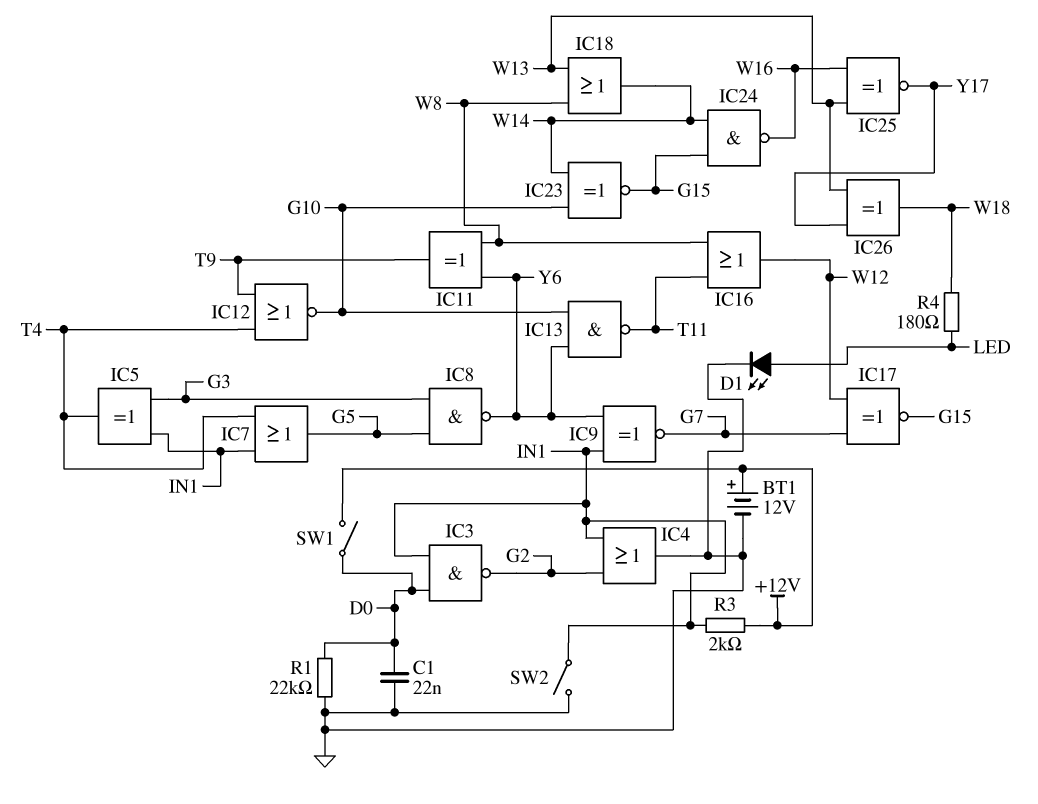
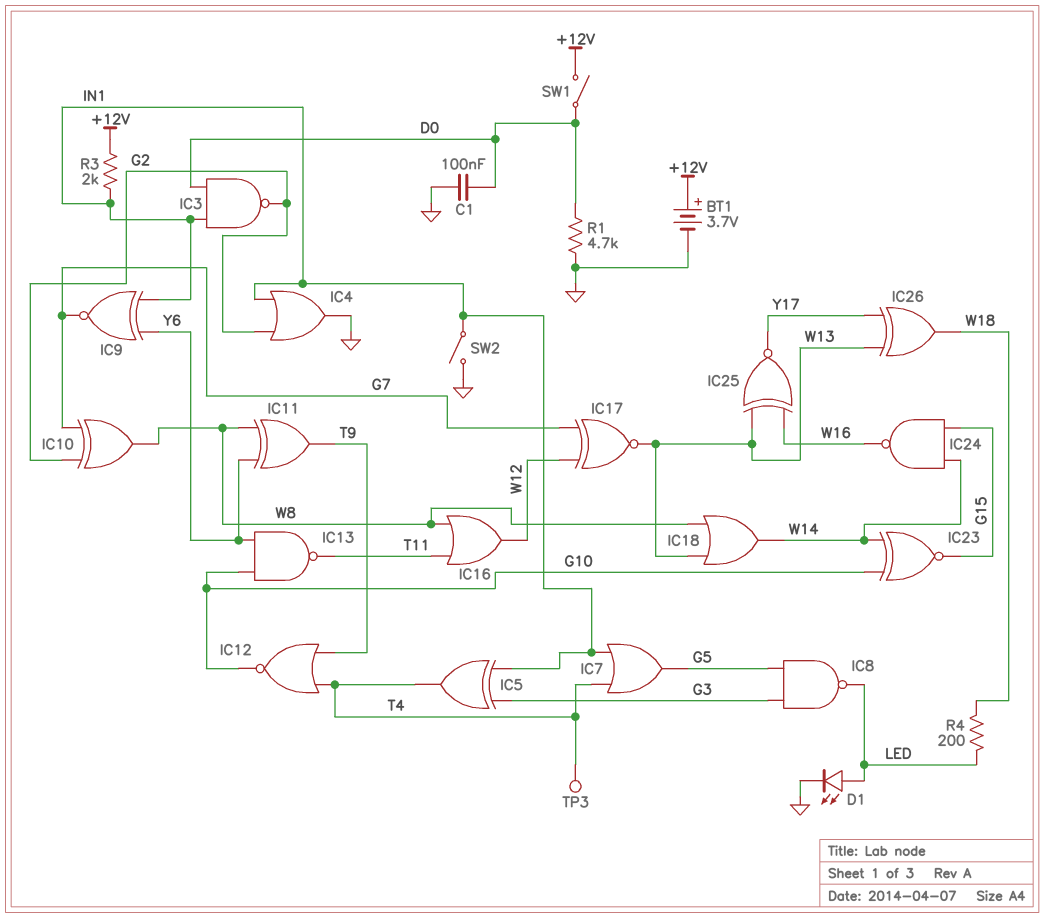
BT1: 12V (plus +12V, minus GND) -> 3.7V (plus +12V, minus GND)
C1: 22nF (D0, GND) -> 100nF (D0, GND)
IC8: NAND (in G3, in G5, out Y6) -> NAND (in G3, in G5, out LED)
IC10: none -> XOR (in G2, in G7, out W8)
IC17: XNOR (in G7, in W12, out G15) -> XNOR (in G7, in W12, out W13)
R1: 22k (D0, GND) -> 4.7k (D0, GND)
R4: 180 (LED, W18) -> 200 (LED, W18)
TP3: none -> test point (T4)

